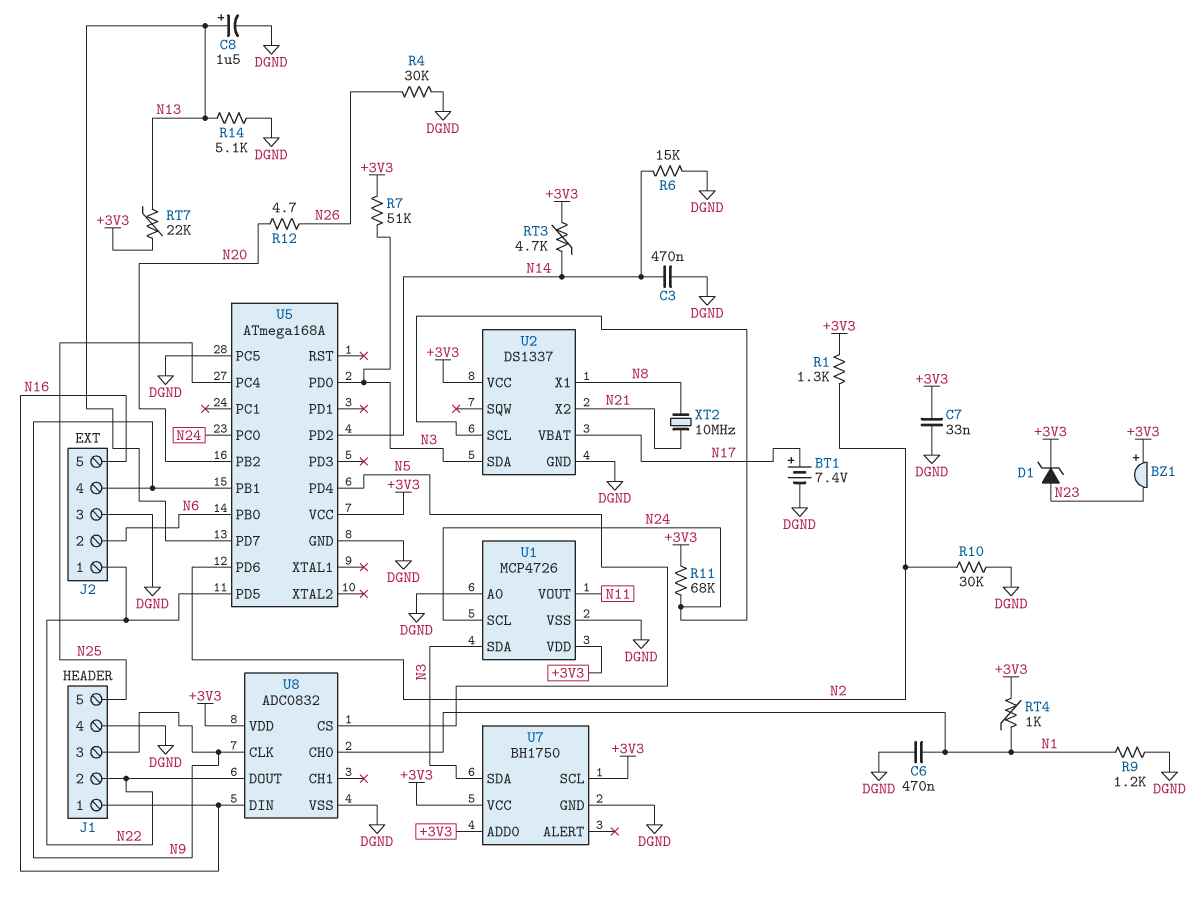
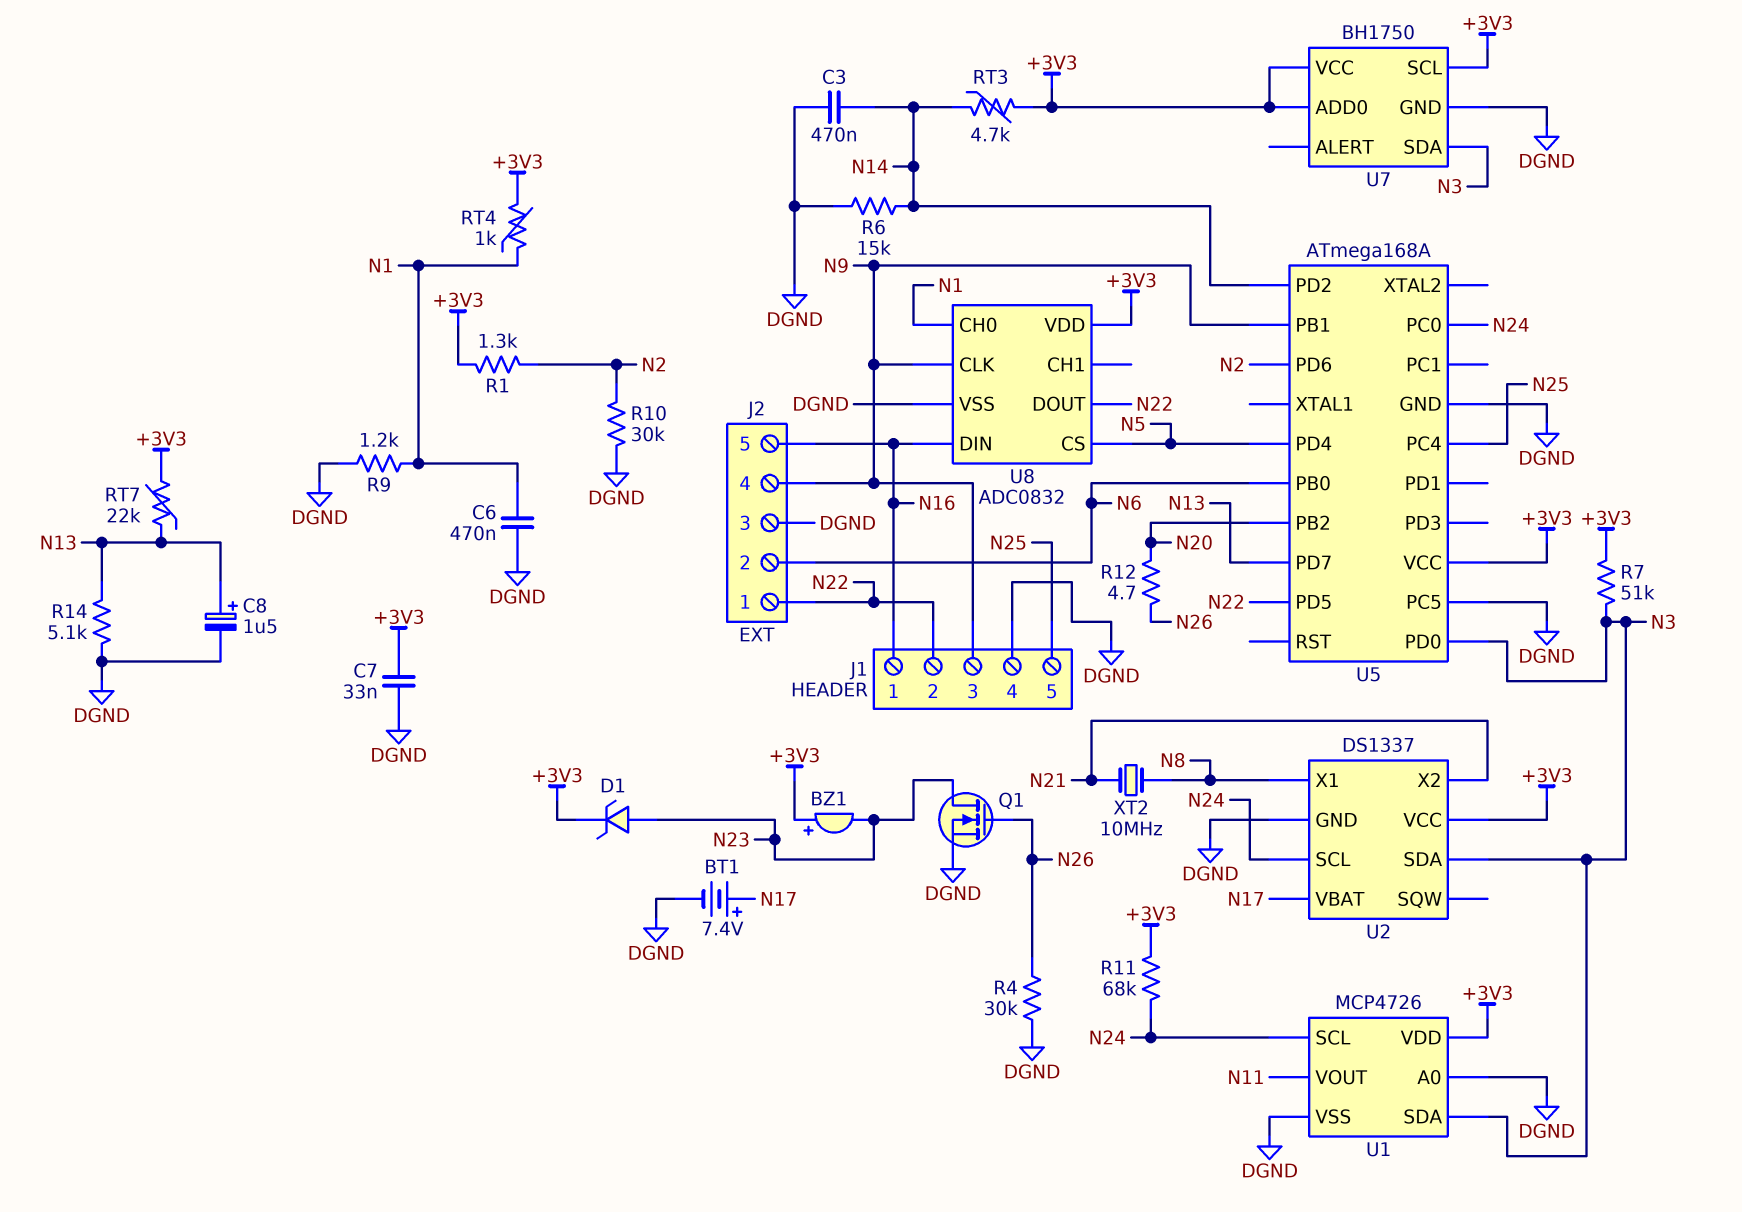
Q1: none -> NMOS (G N26, D N23, S DGND)

